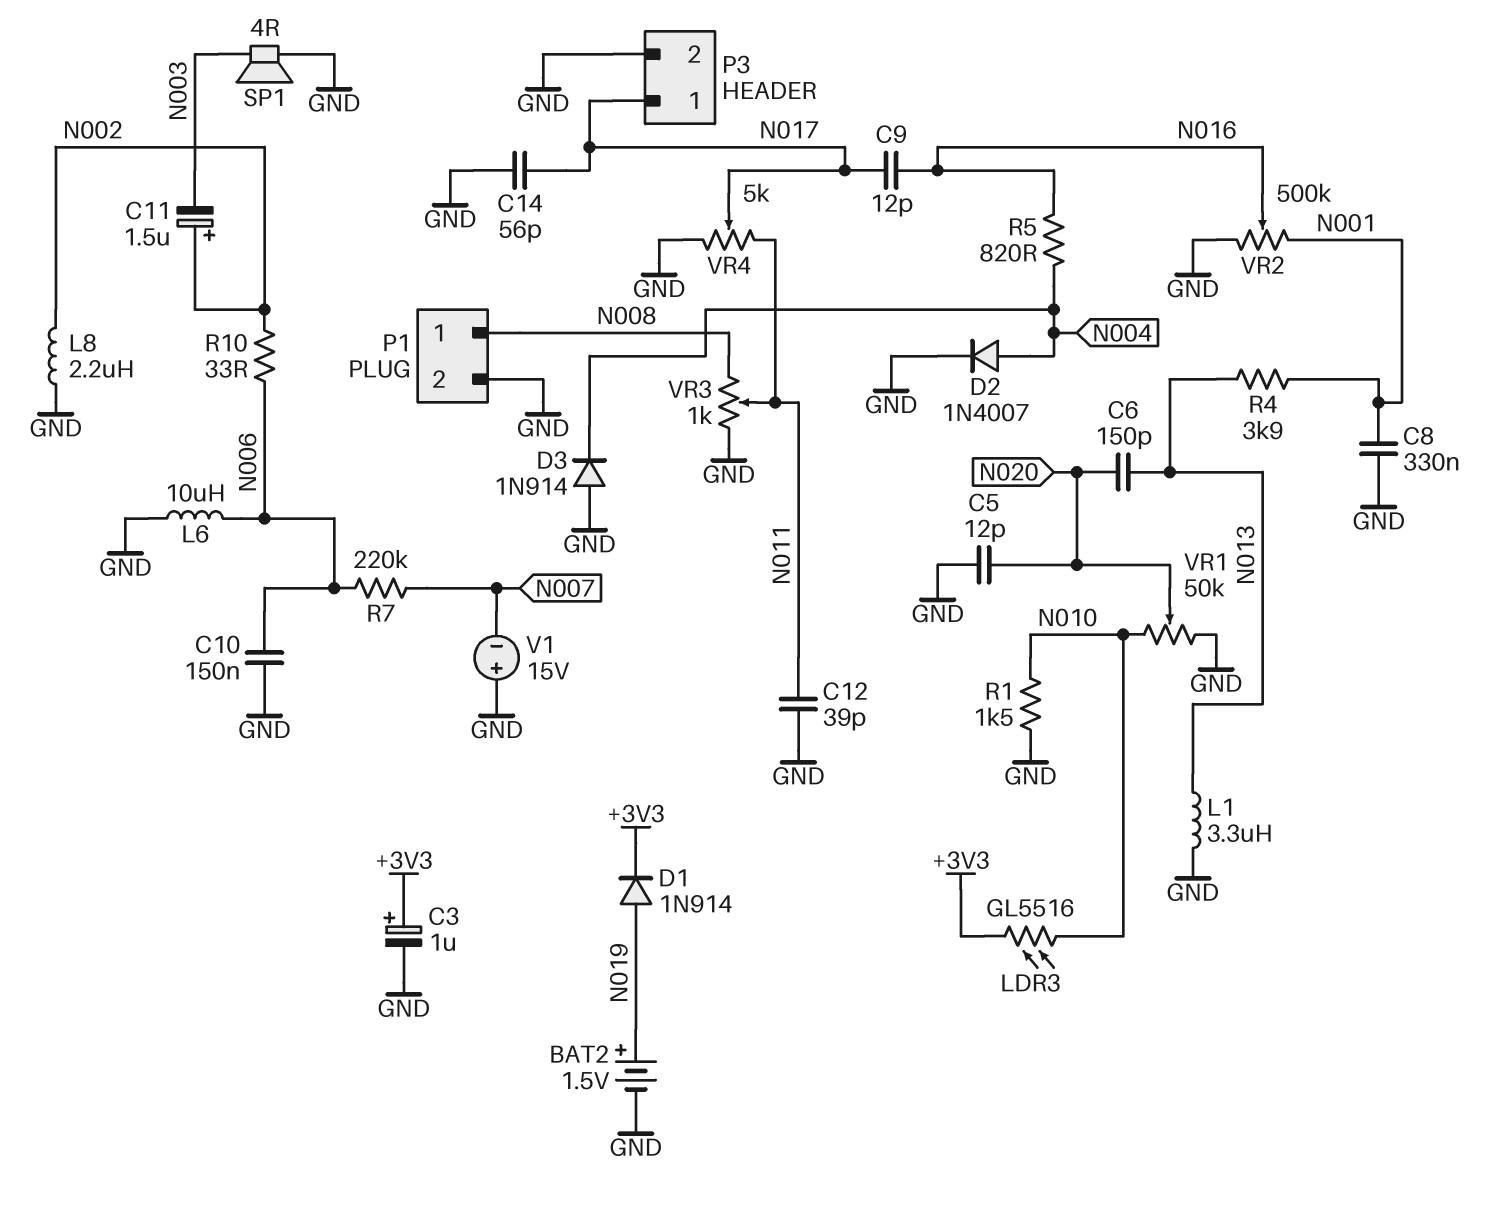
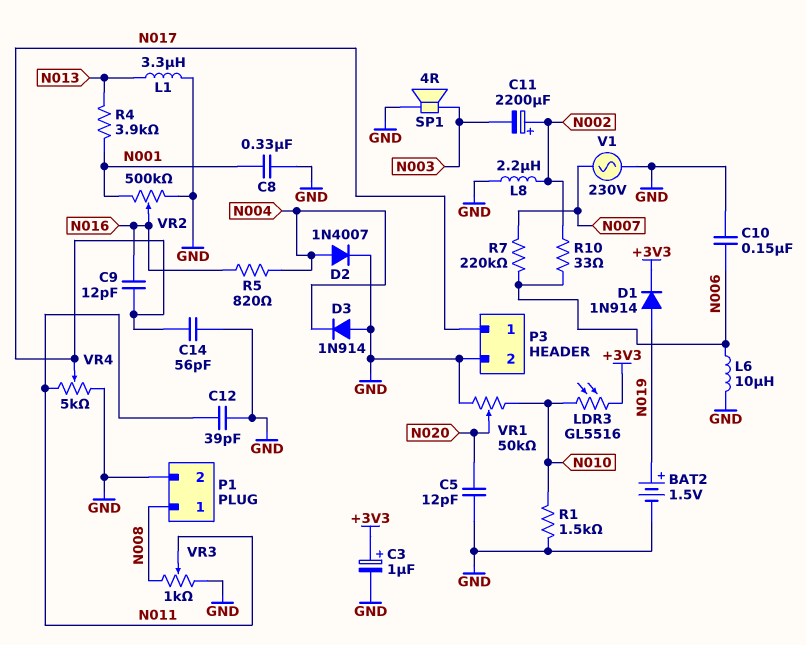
C6: 150pF (N013, N020) -> none
C11: 1.5uF (plus N002, minus N003) -> 2200uF (plus N002, minus N003)
V1: 15V (plus GND, minus N007) -> AC 230V (GND, N007)

